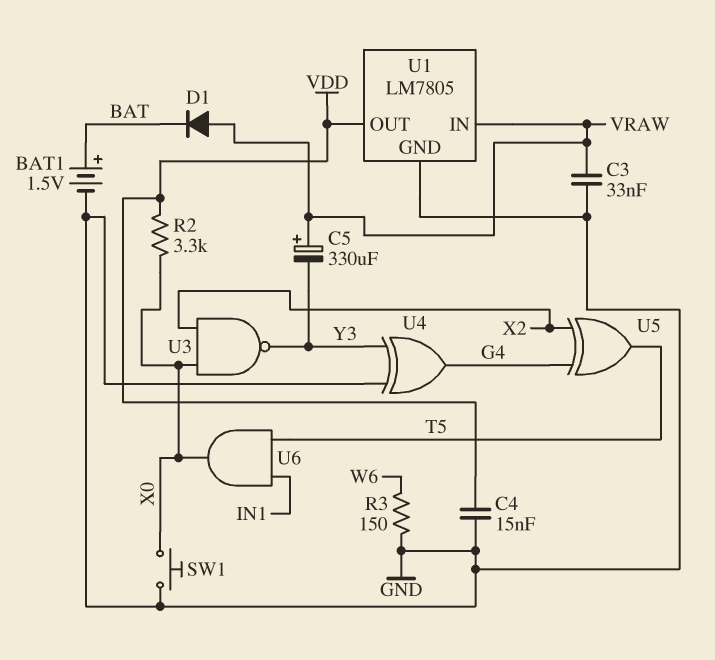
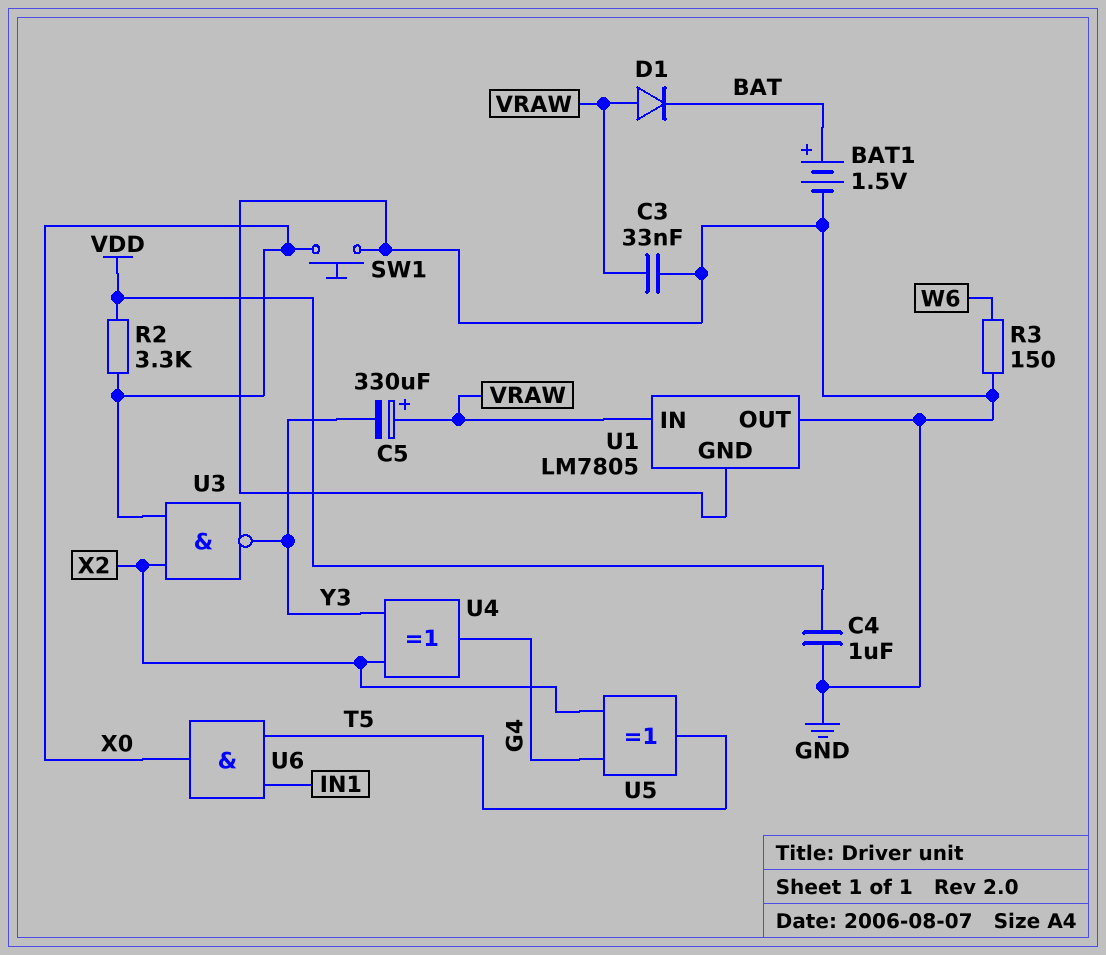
C4: 15nF (GND, VDD) -> 1uF (GND, VDD)
U1 pin OUT: VDD -> GND
U4: XOR (in GND, in Y3, out G4) -> XOR (in X2, in Y3, out G4)

